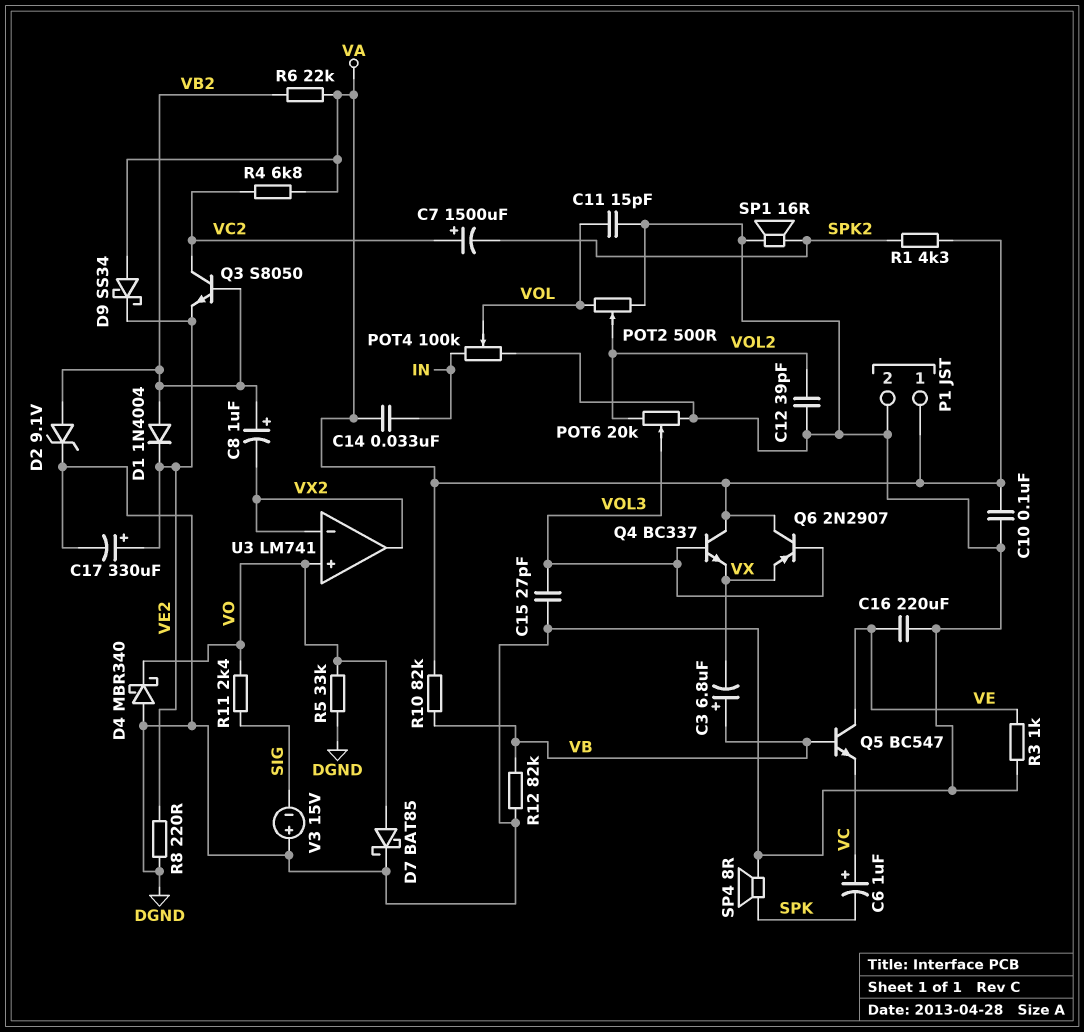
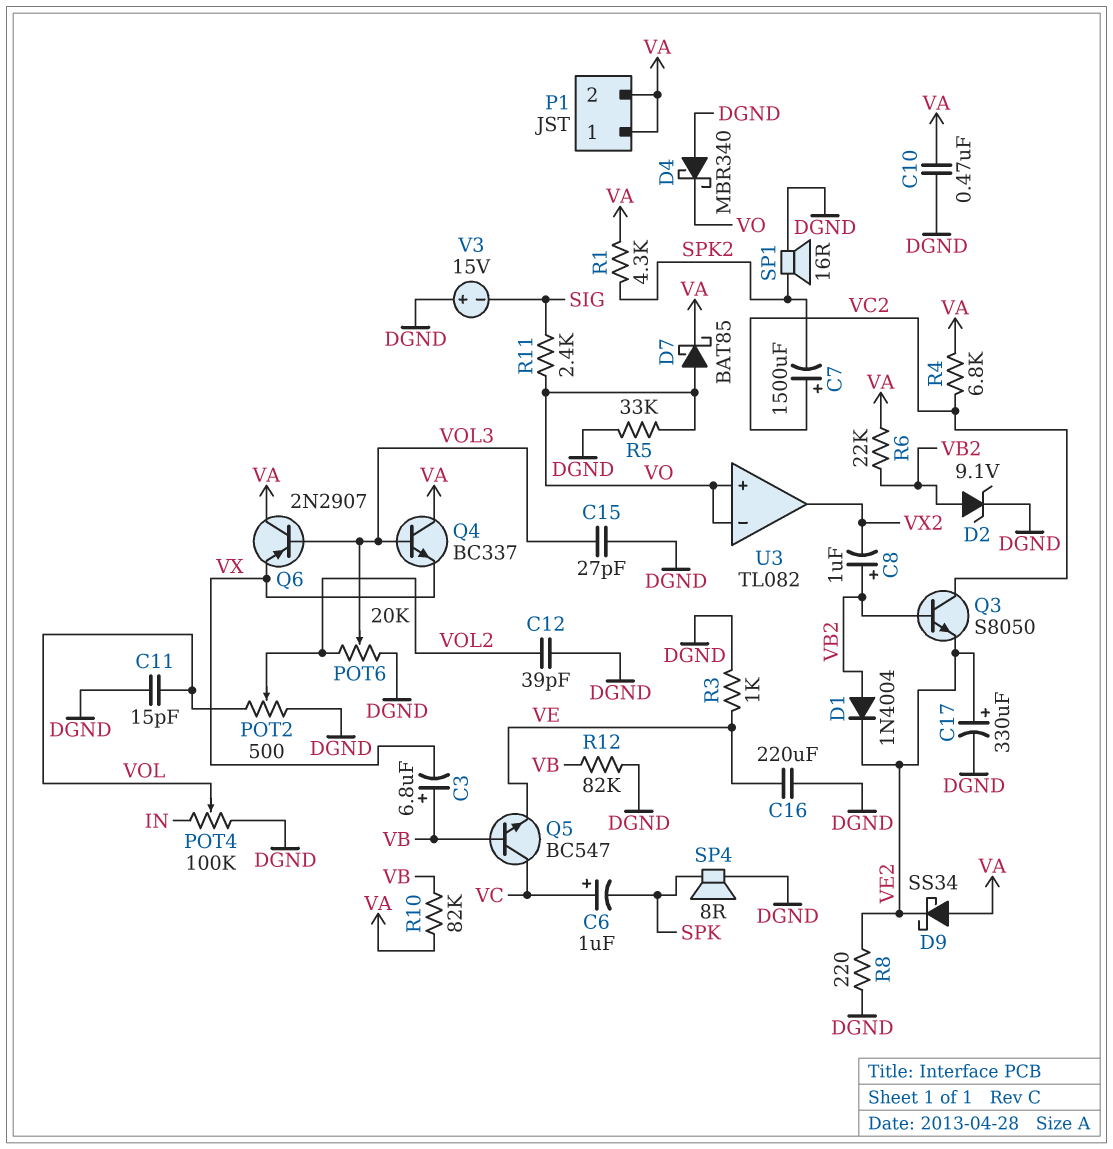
C10: 100nF (DGND, VA) -> 470nF (DGND, VA)
C14: 33nF (IN, VA) -> none
D7: schottky BAT85 (A VO, K DGND) -> schottky BAT85 (A VO, K VA)
P1 pin 2: DGND -> VA
Q5: NPN BC547 (B VB, C VE, E VC) -> NPN BC547 (B VB, C VC, E VE)
U3: LM741 -> TL082
U3 pin in-: VX2 -> VO

